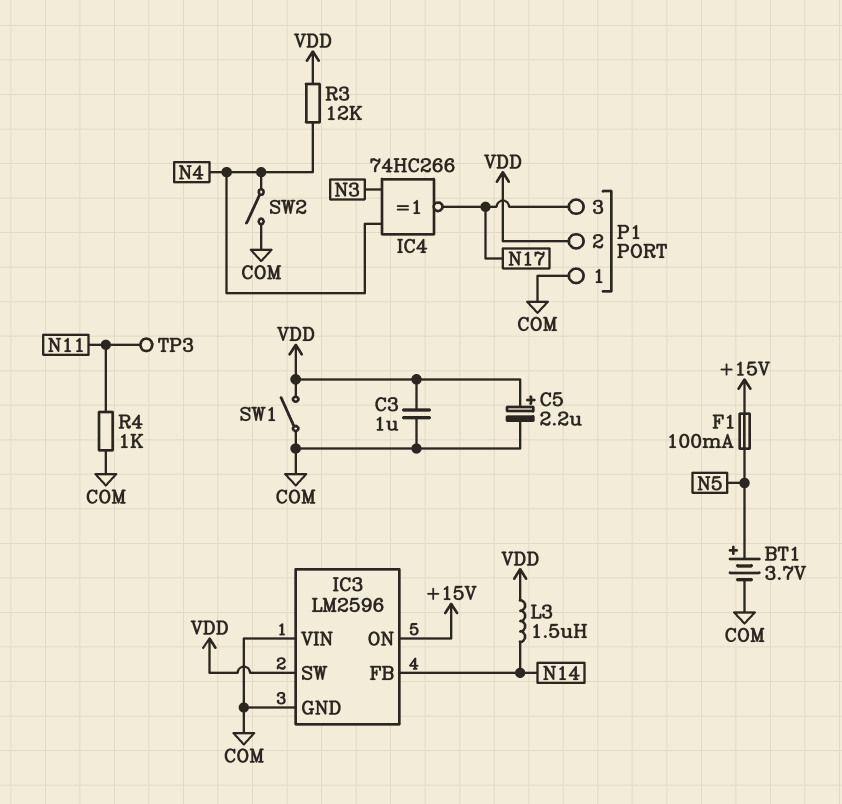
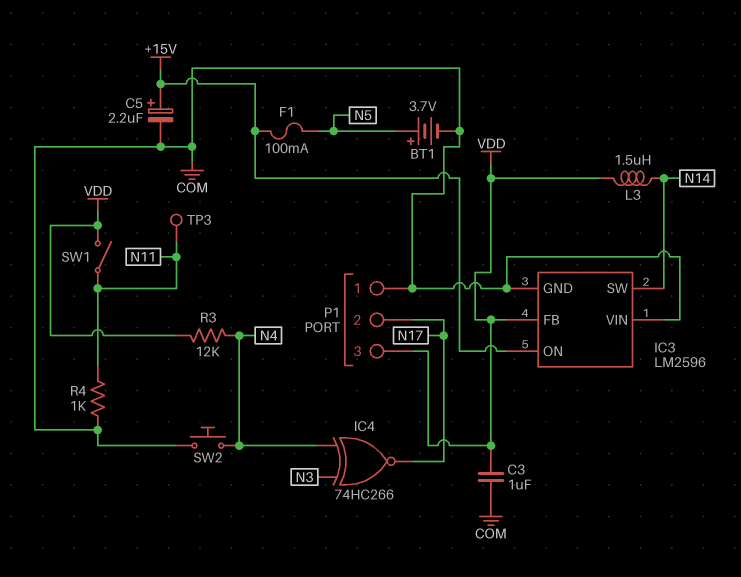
C5: 2.2uF (plus VDD, minus COM) -> 2.2uF (plus +15V, minus COM)
IC3 pin FB: N14 -> VDD
IC3 pin SW: VDD -> N14
P1 pin 2: VDD -> N17
P1 pin 3: N17 -> VDD
SW1: switch (COM, VDD) -> switch (N11, VDD)
SW2: switch (COM, N4) -> button (COM, N4)

